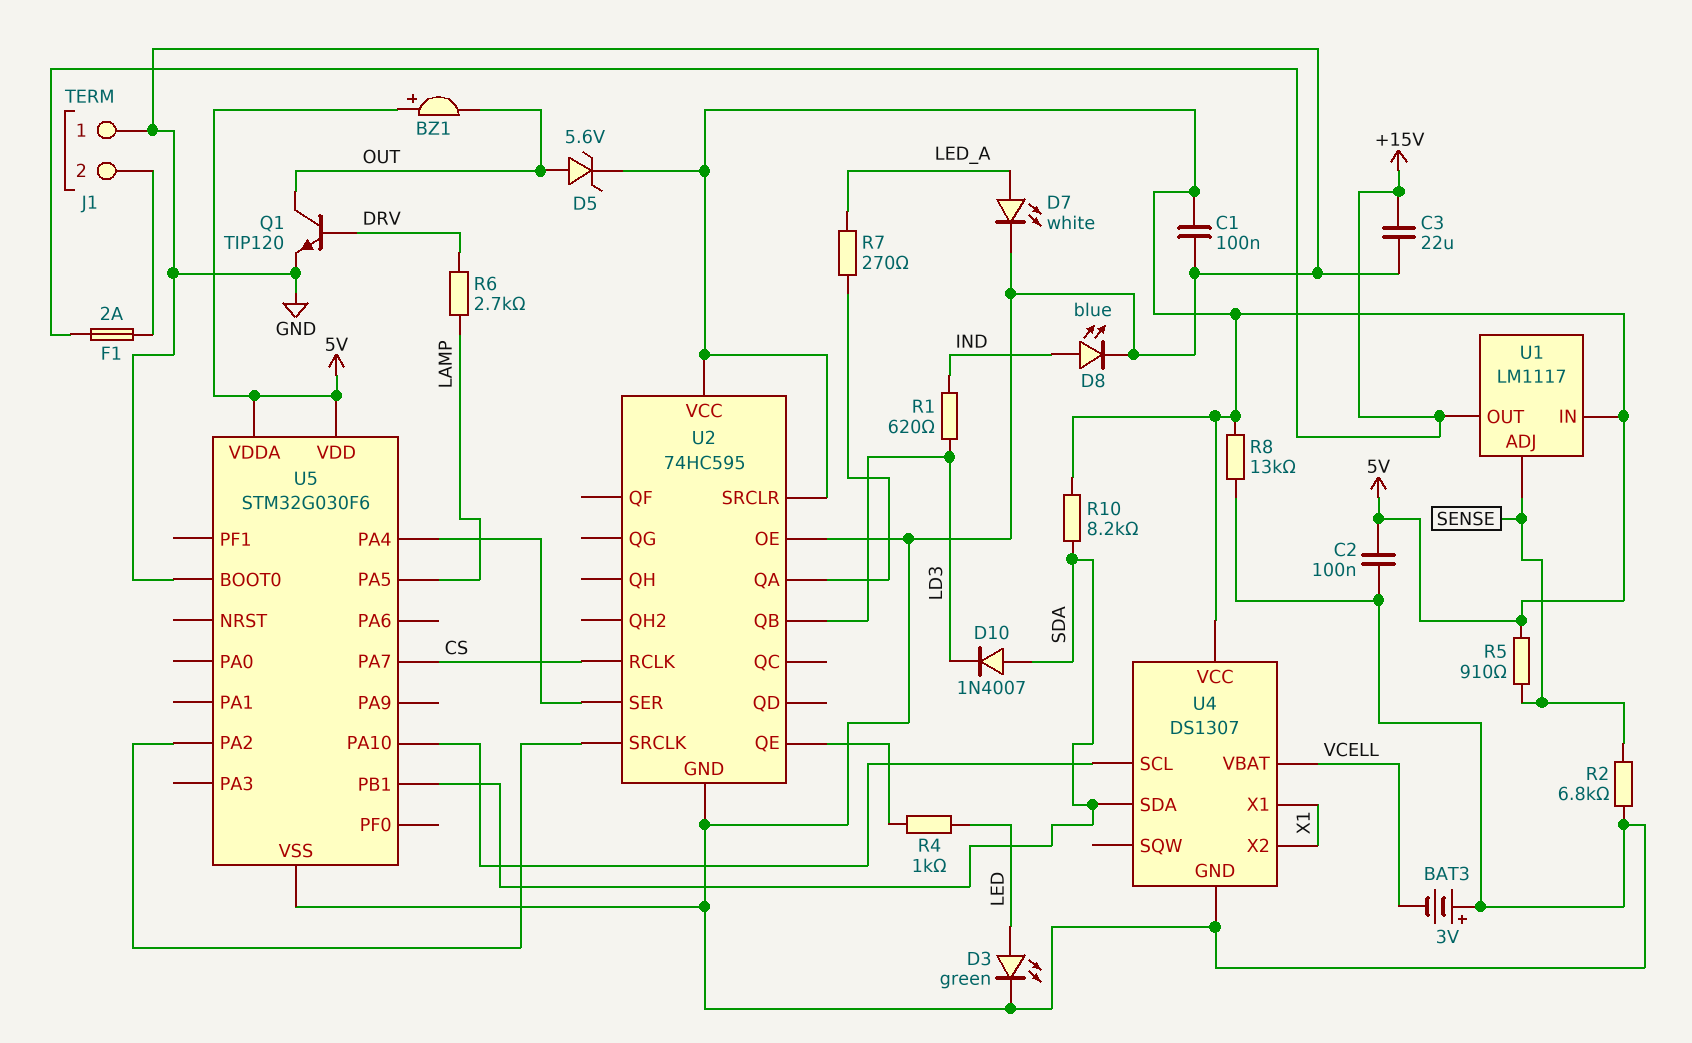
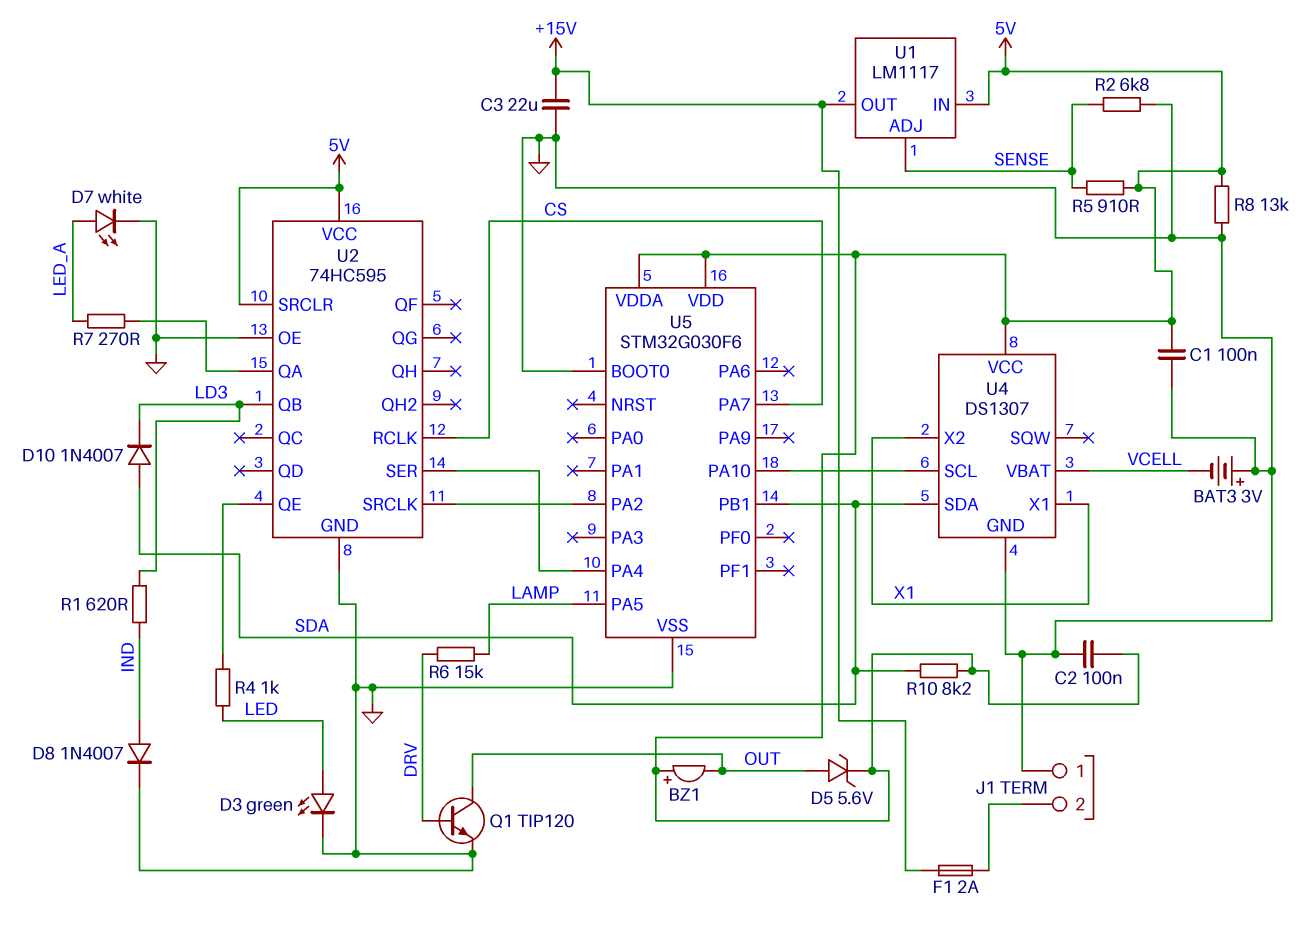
D8: LED blue (A IND, K GND) -> diode 1N4007 (A IND, K GND)
R6: 2.7k (DRV, LAMP) -> 15k (DRV, LAMP)

